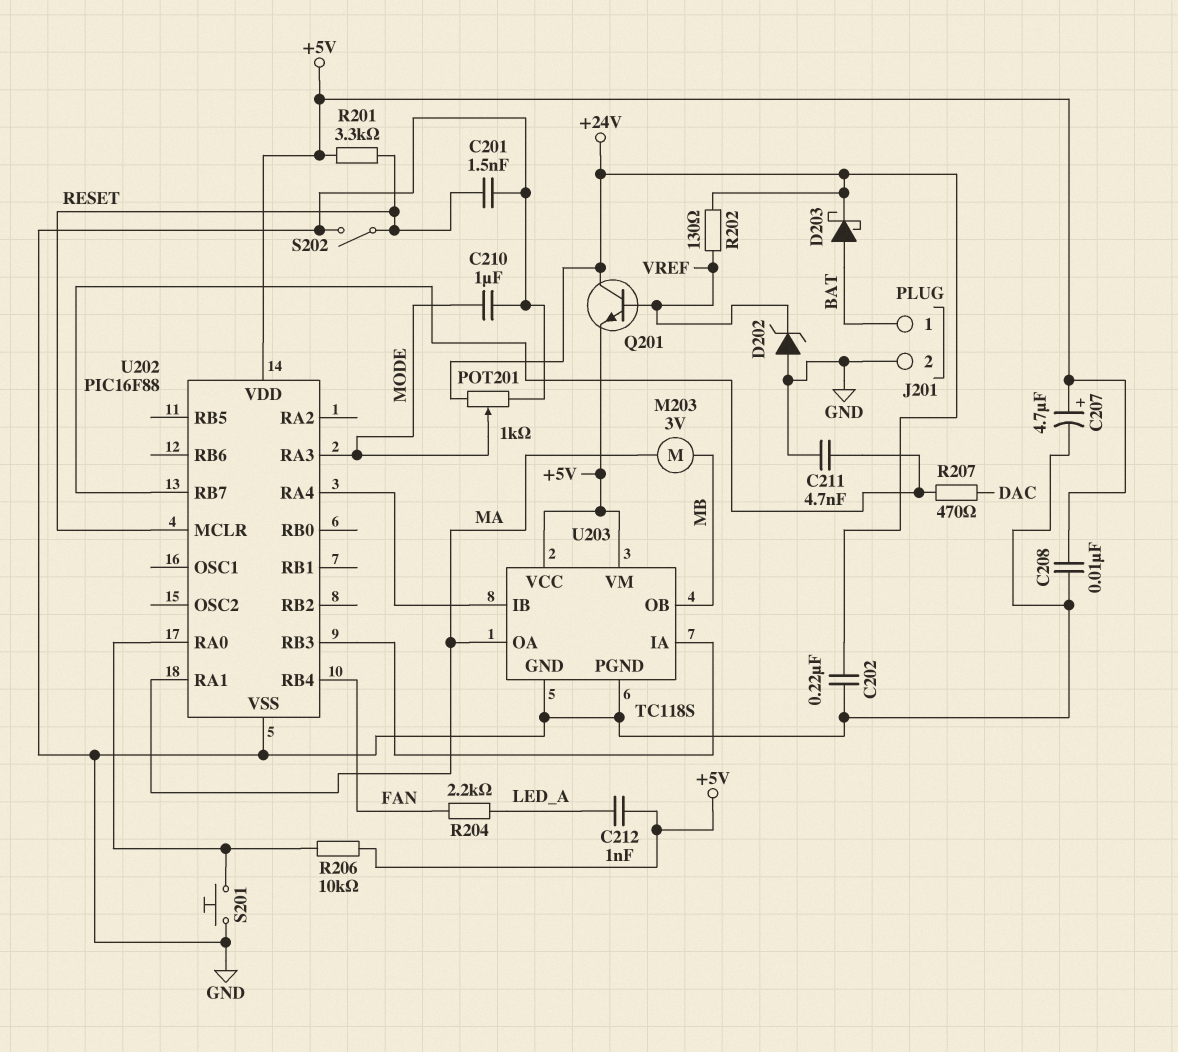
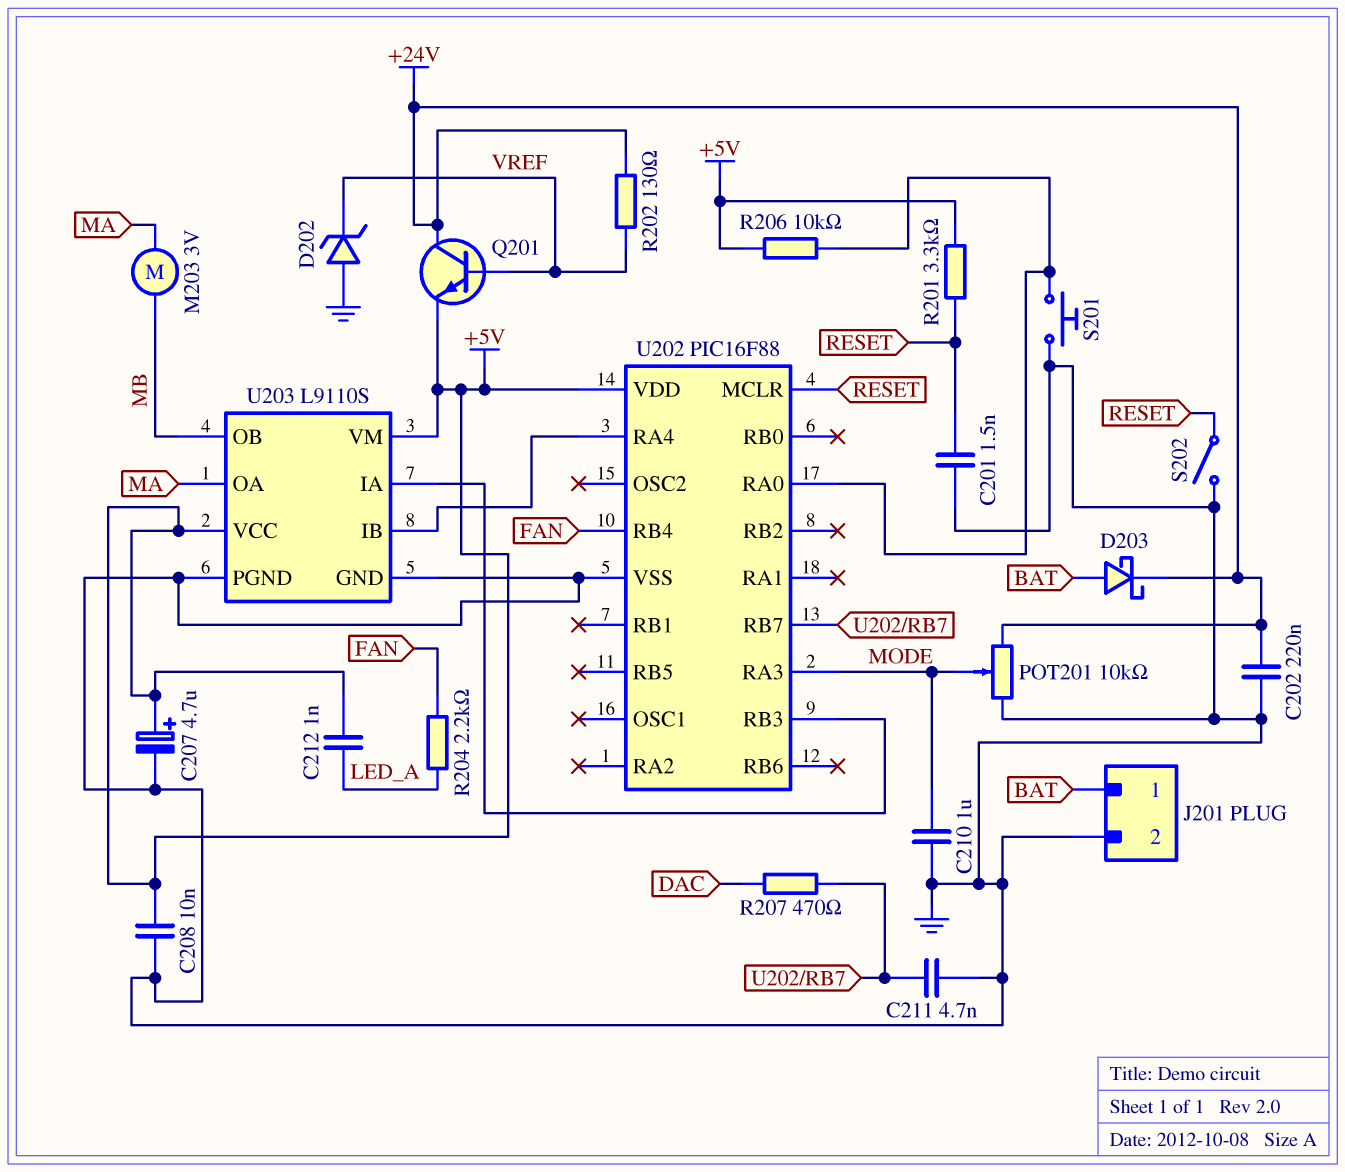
POT201: 1k (+24V, GND, wiper MODE) -> 10k (+24V, GND, wiper MODE)
U202 pin RA1: MA -> none
U203: TC118S -> L9110S

